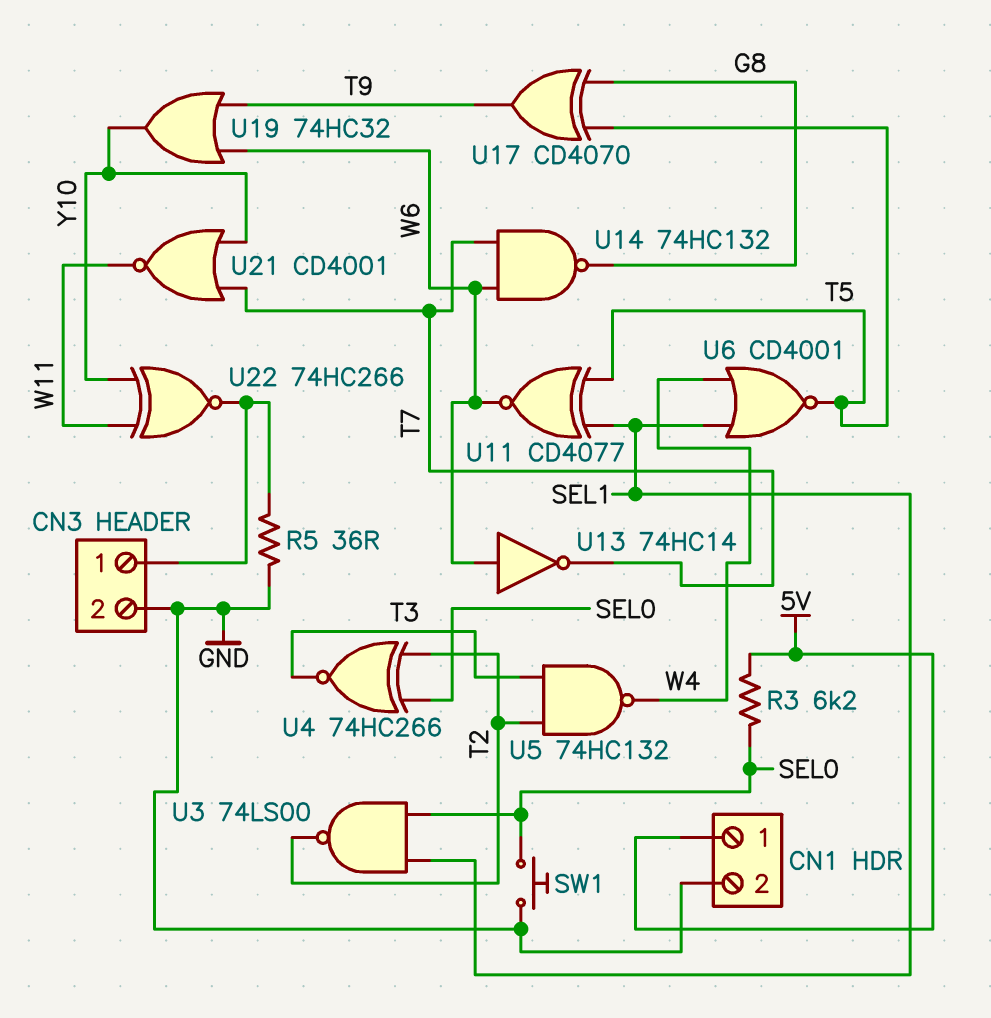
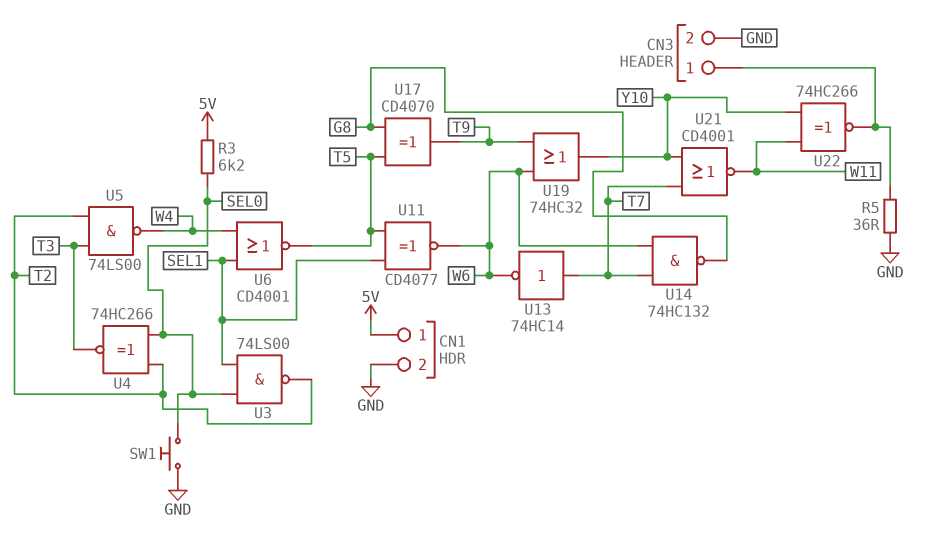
U5: NAND 74HC132 (in T2, in T3, out W4) -> NAND 74LS00 (in T2, in T3, out W4)
U13: NOT 74HC14 (in W6, out T7) -> NOT 74HC14 (in T7, out W6)

